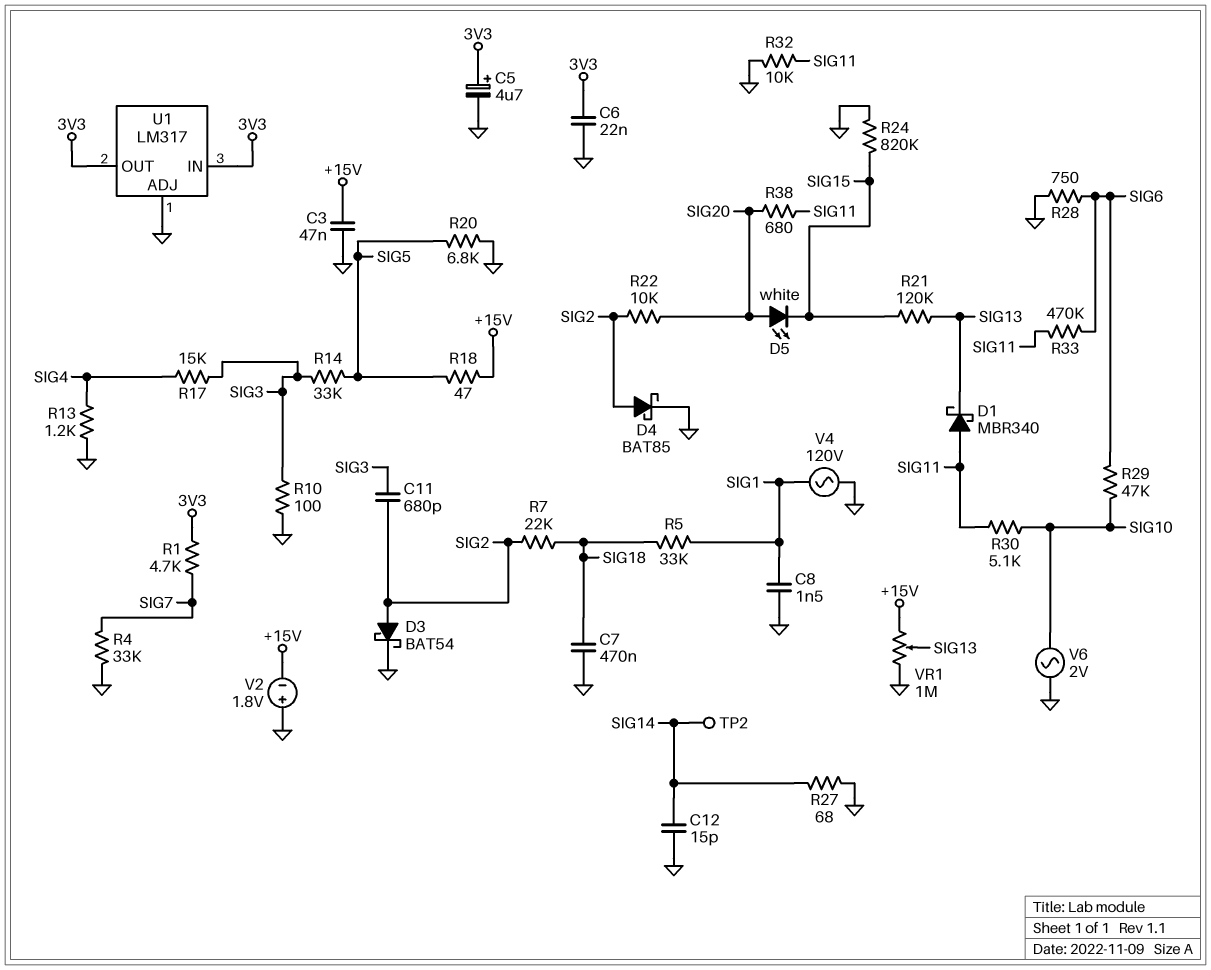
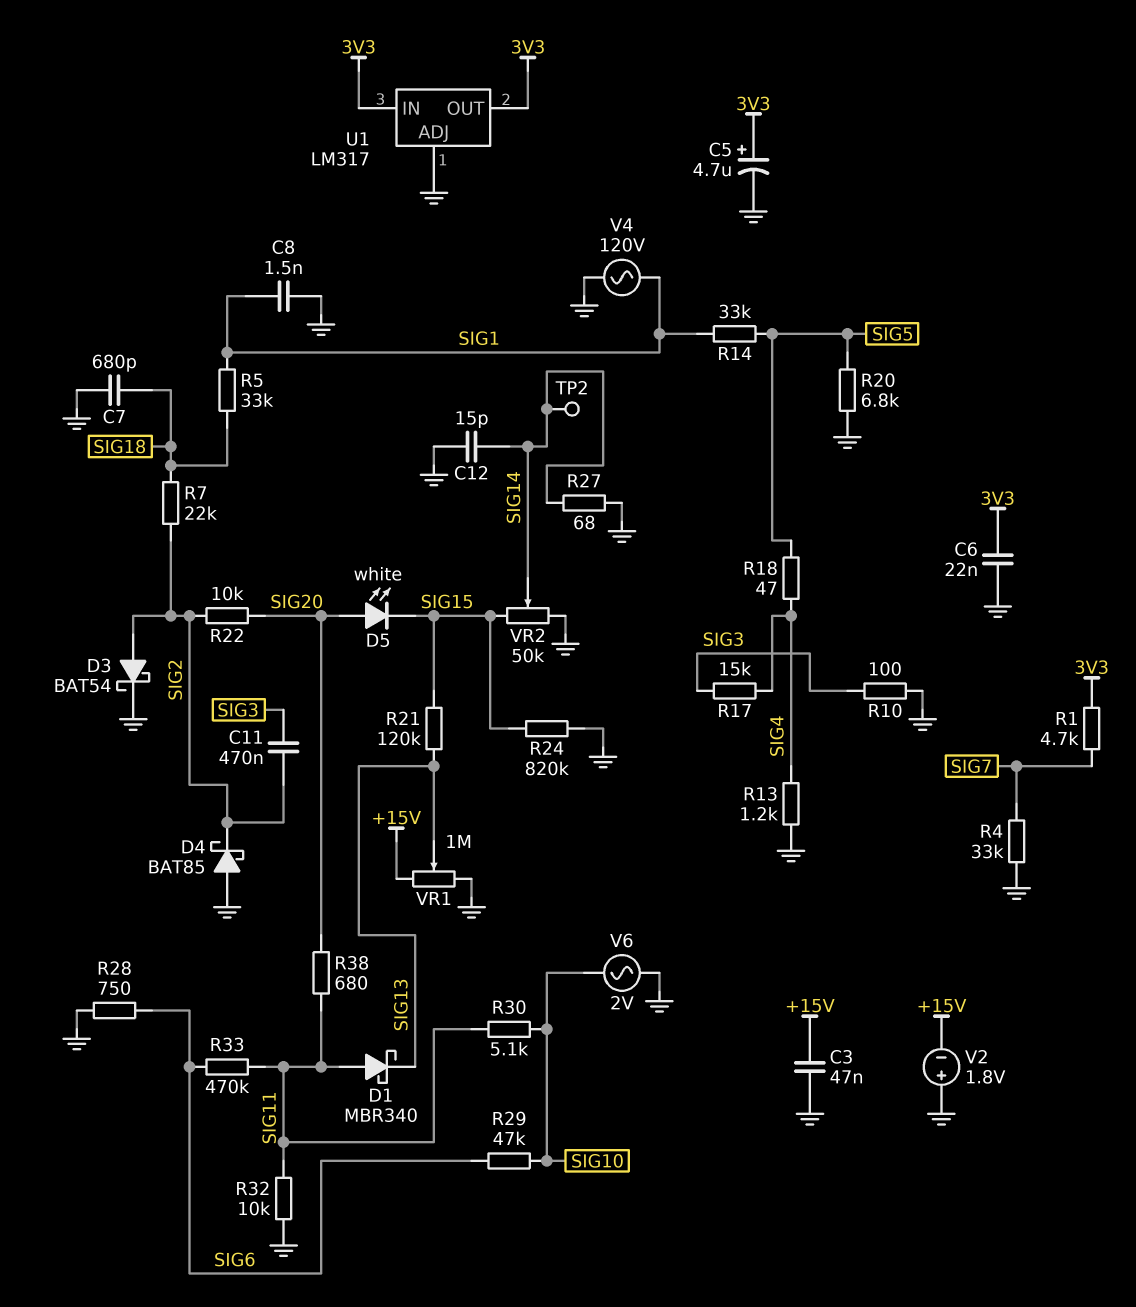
C7: 470nF (GND, SIG18) -> 680pF (GND, SIG18)
C11: 680pF (SIG2, SIG3) -> 470nF (SIG2, SIG3)
D4: schottky BAT85 (A SIG2, K GND) -> schottky BAT85 (A GND, K SIG2)
R14: 33k (SIG3, SIG5) -> 33k (SIG1, SIG5)
R18: 47 (+15V, SIG5) -> 47 (SIG4, SIG5)
VR2: none -> 50k (GND, SIG15, wiper SIG14)

